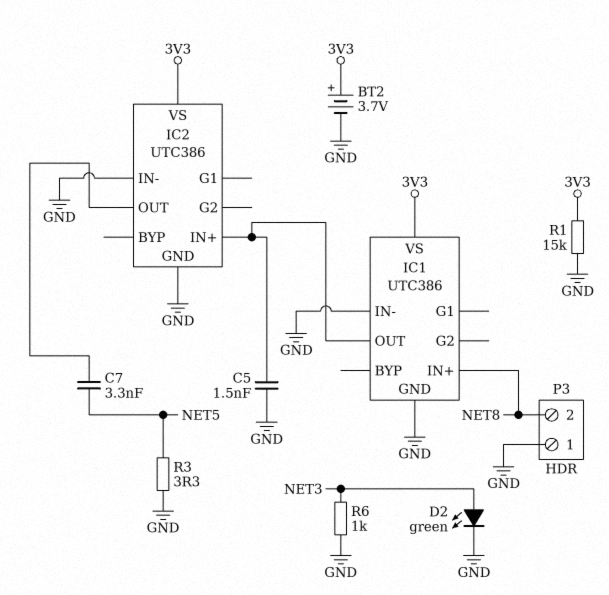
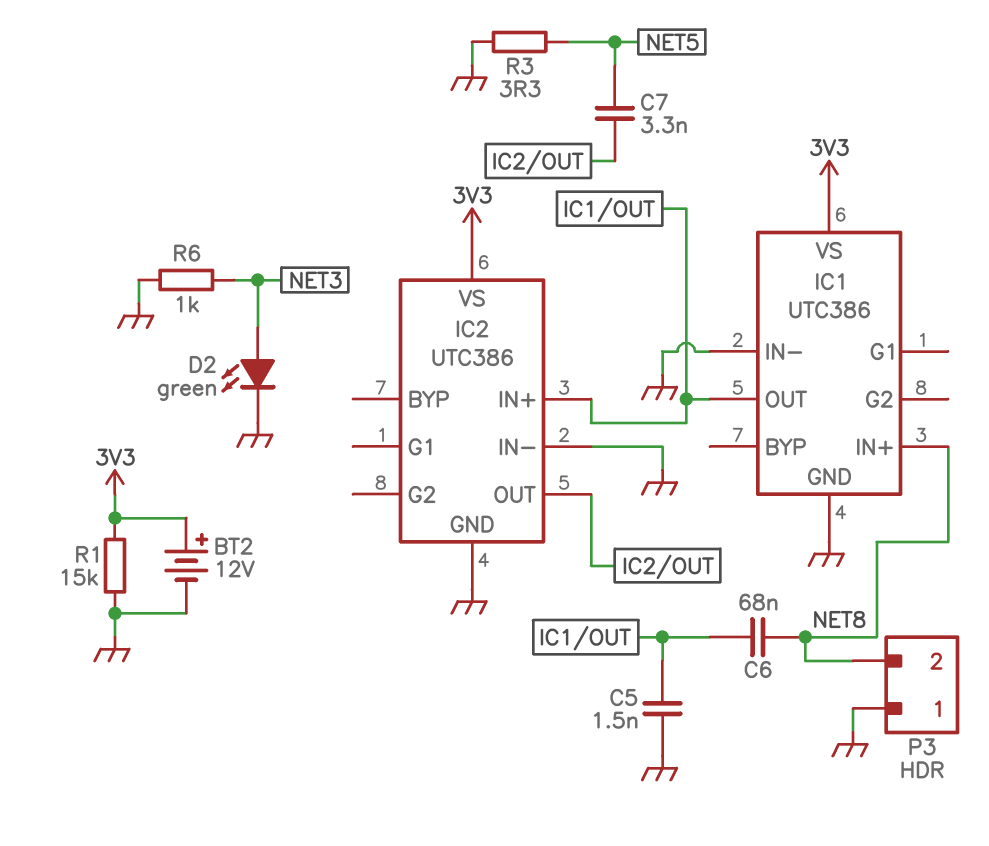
BT2: 3.7V (plus 3V3, minus GND) -> 12V (plus 3V3, minus GND)
C6: none -> 68nF (IC1/OUT, NET8)

